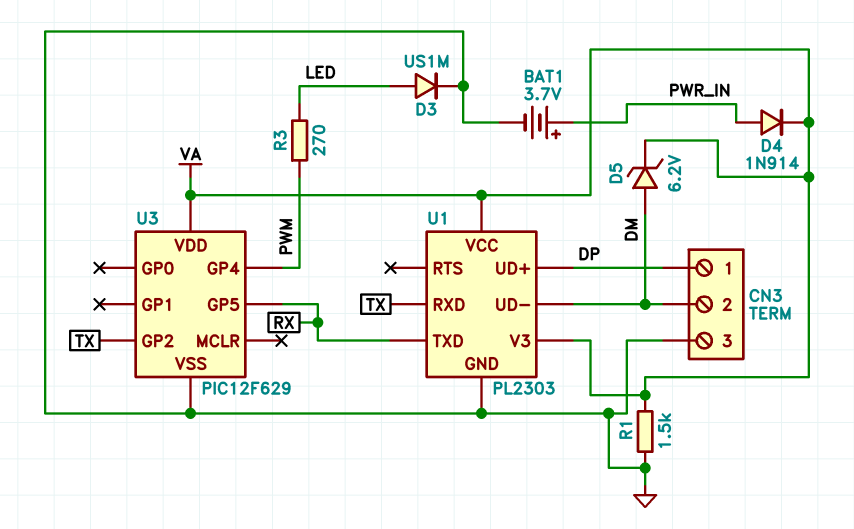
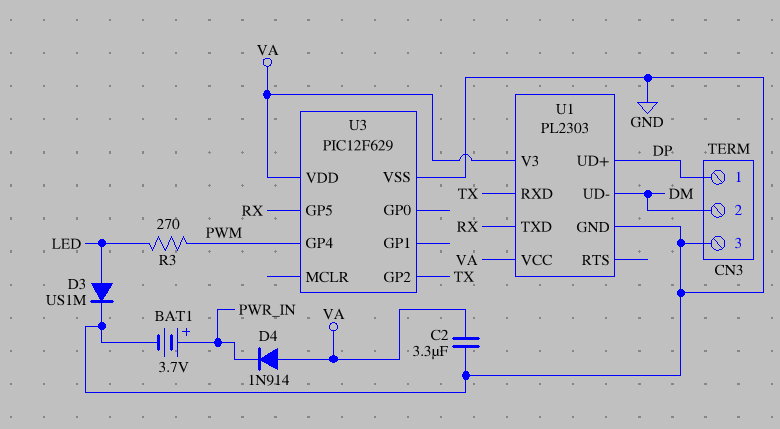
C2: none -> 3.3uF (GND, VA)
D4: diode 1N914 (A PWR_IN, K VA) -> diode 1N914 (A VA, K PWR_IN)
D5: zener 6.2V (A DM, K VA) -> none
R1: 1.5k (GND, VA) -> none

